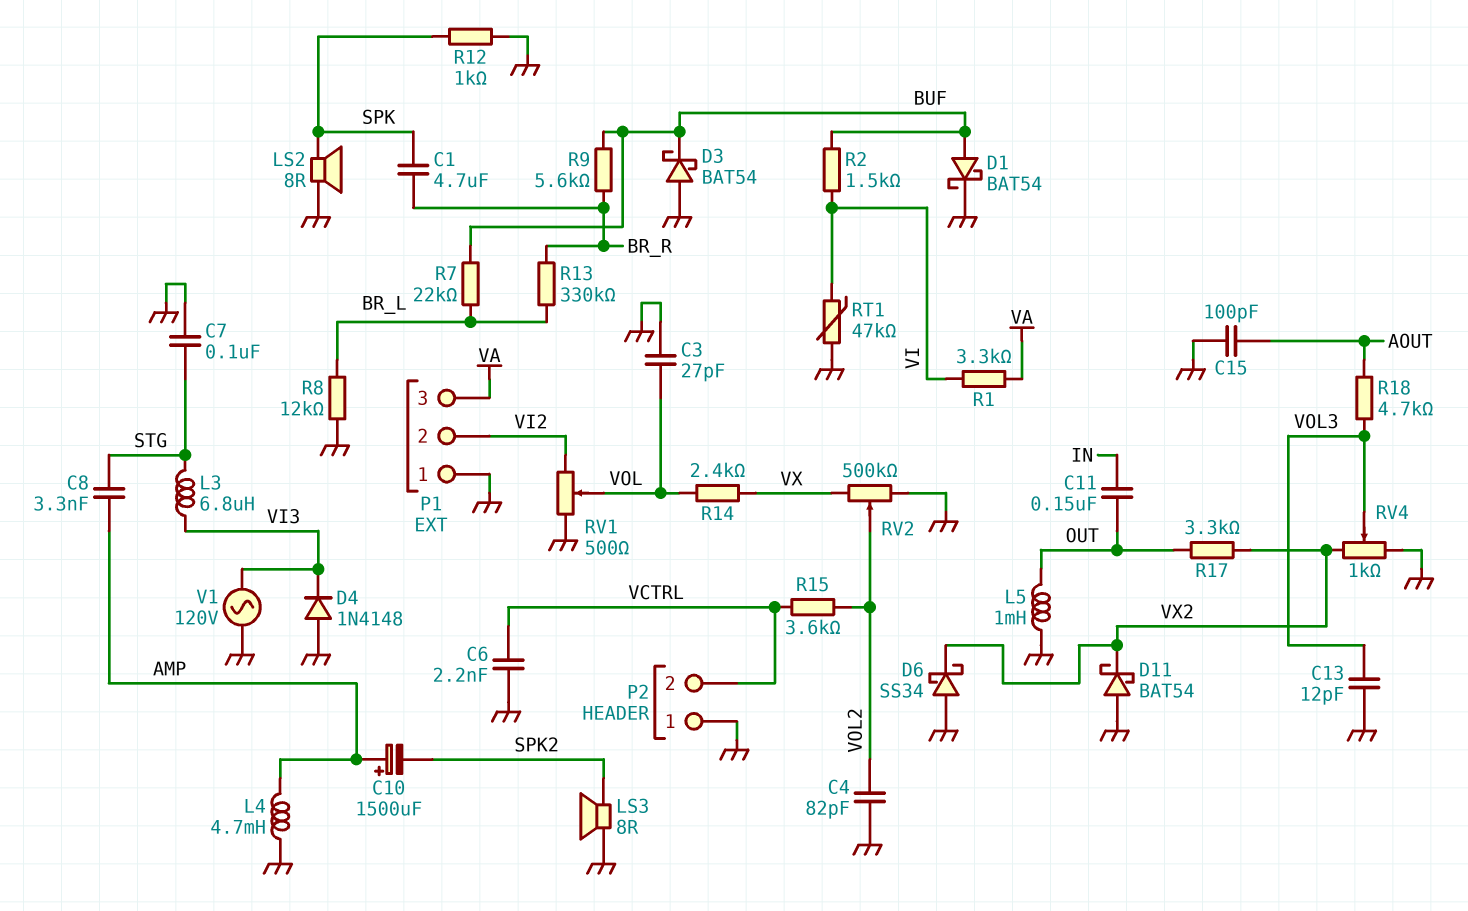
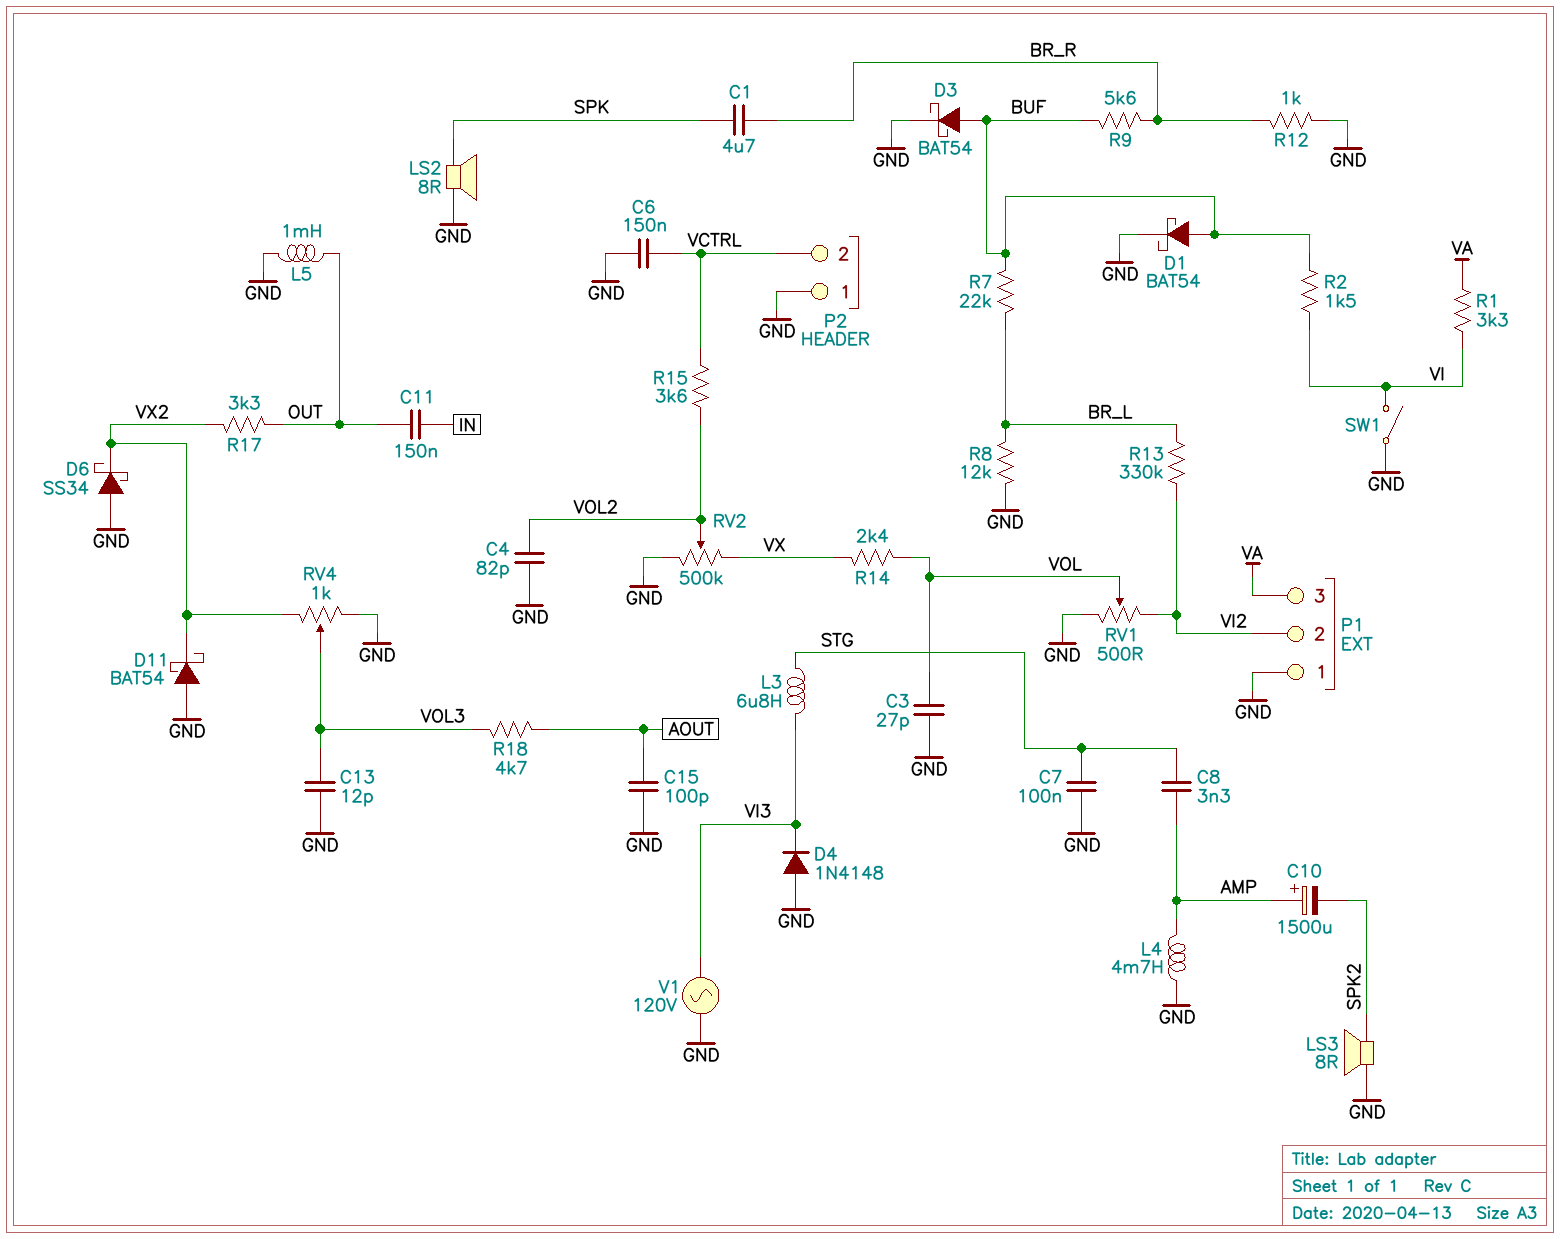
C6: 2.2nF (GND, VCTRL) -> 150nF (GND, VCTRL)
D3: schottky BAT54 (A GND, K BUF) -> schottky BAT54 (A BUF, K GND)
R12: 1k (GND, SPK) -> 1k (BR_R, GND)
R13: 330k (BR_L, BR_R) -> 330k (BR_L, VI2)
RT1: 47k (GND, VI) -> none
SW1: none -> switch (GND, VI)

